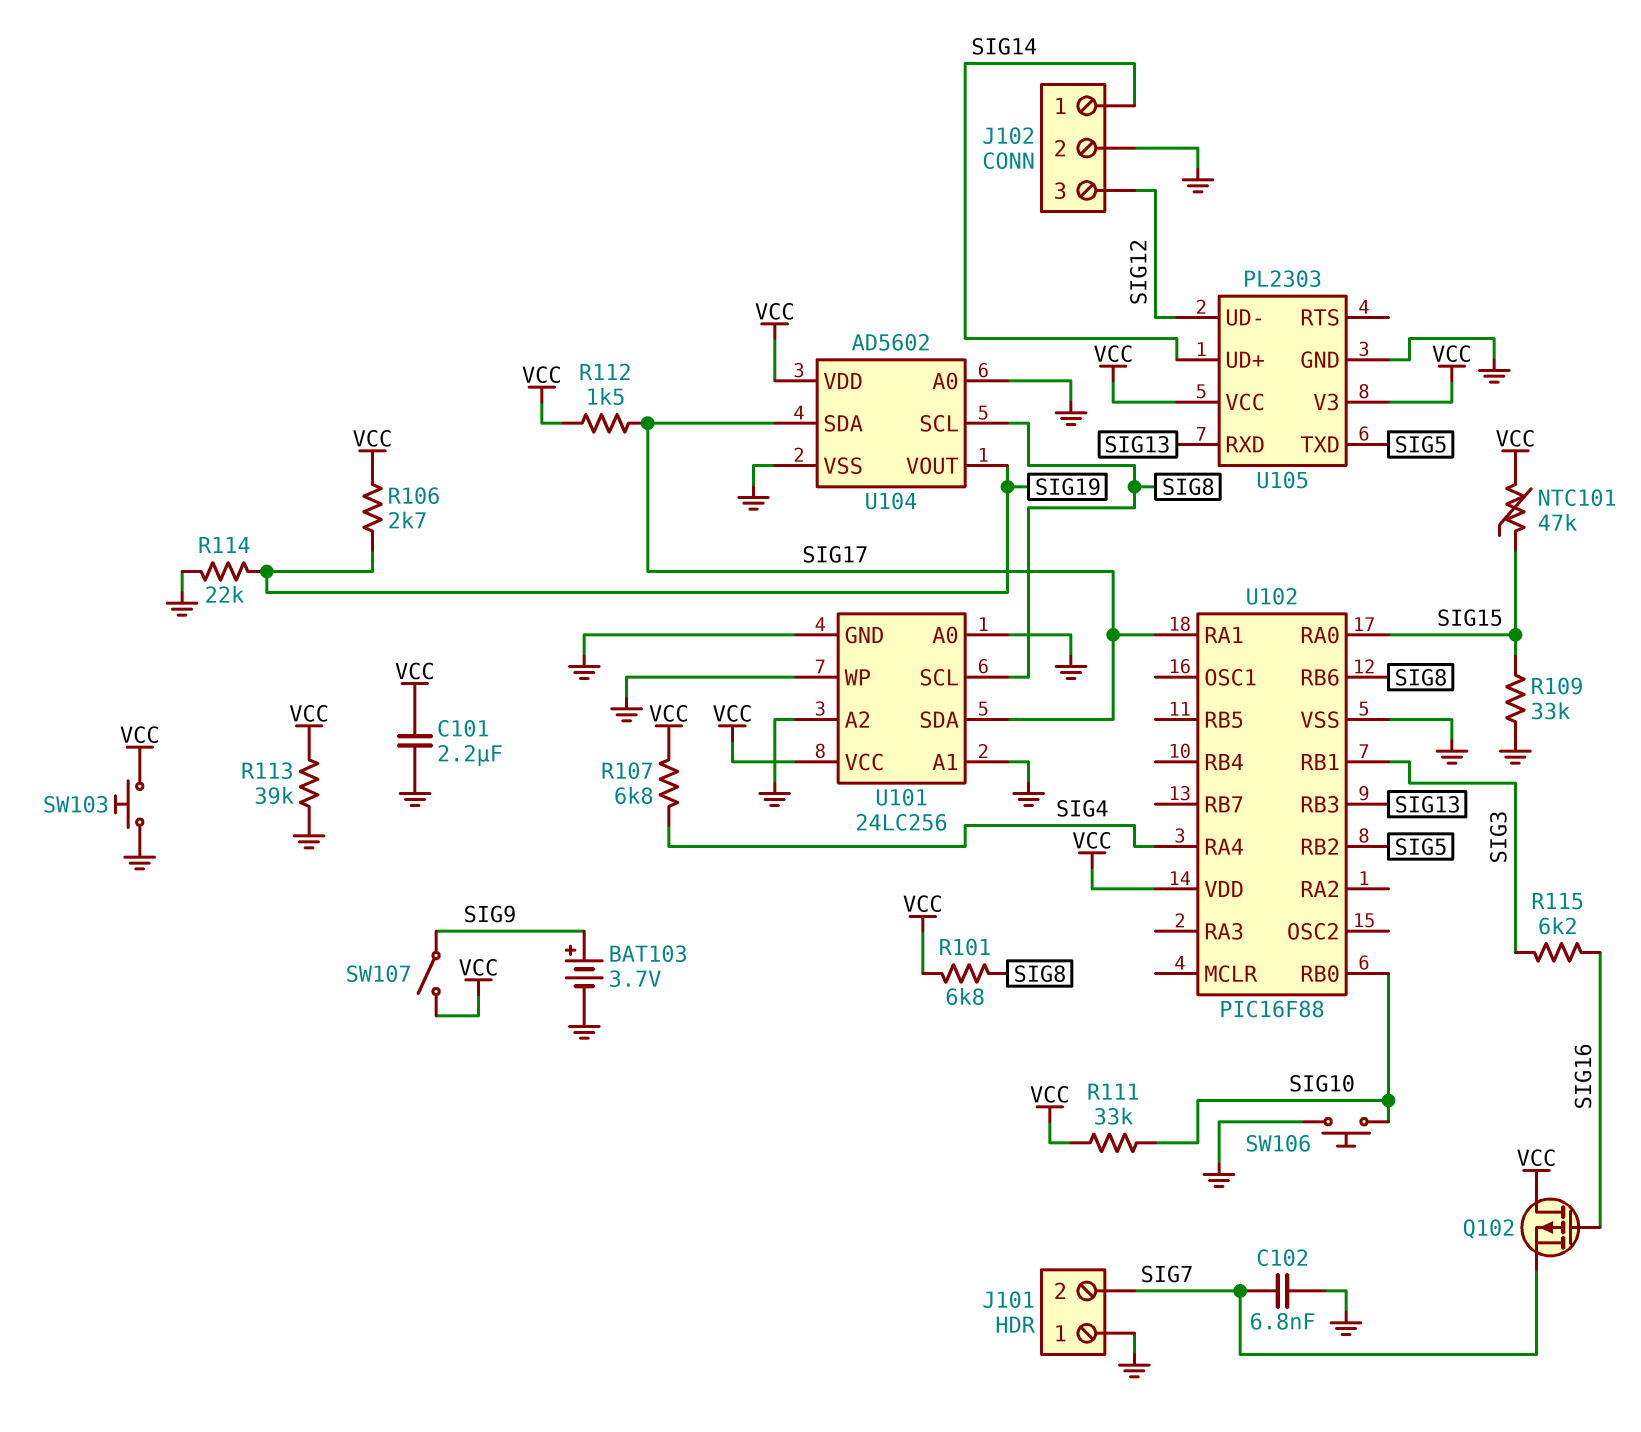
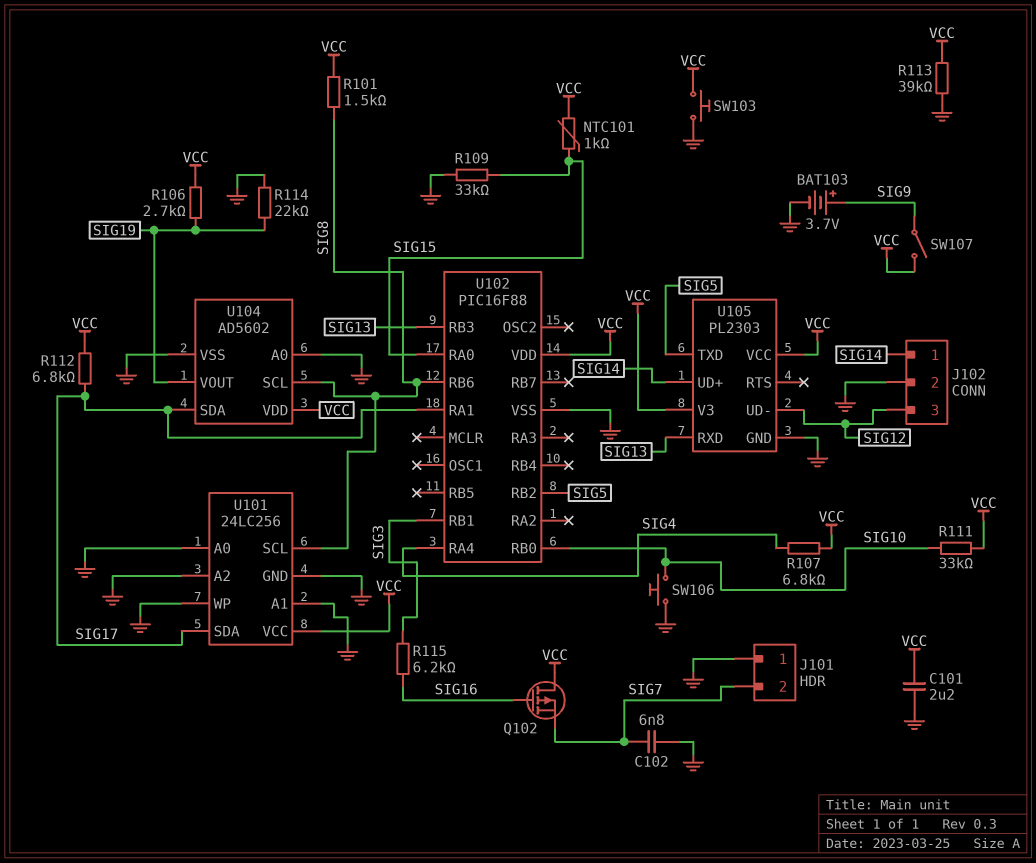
NTC101: 47k (SIG15, VCC) -> 1k (SIG15, VCC)
R101: 6.8k (SIG8, VCC) -> 1.5k (SIG8, VCC)
R112: 1.5k (SIG17, VCC) -> 6.8k (SIG17, VCC)

